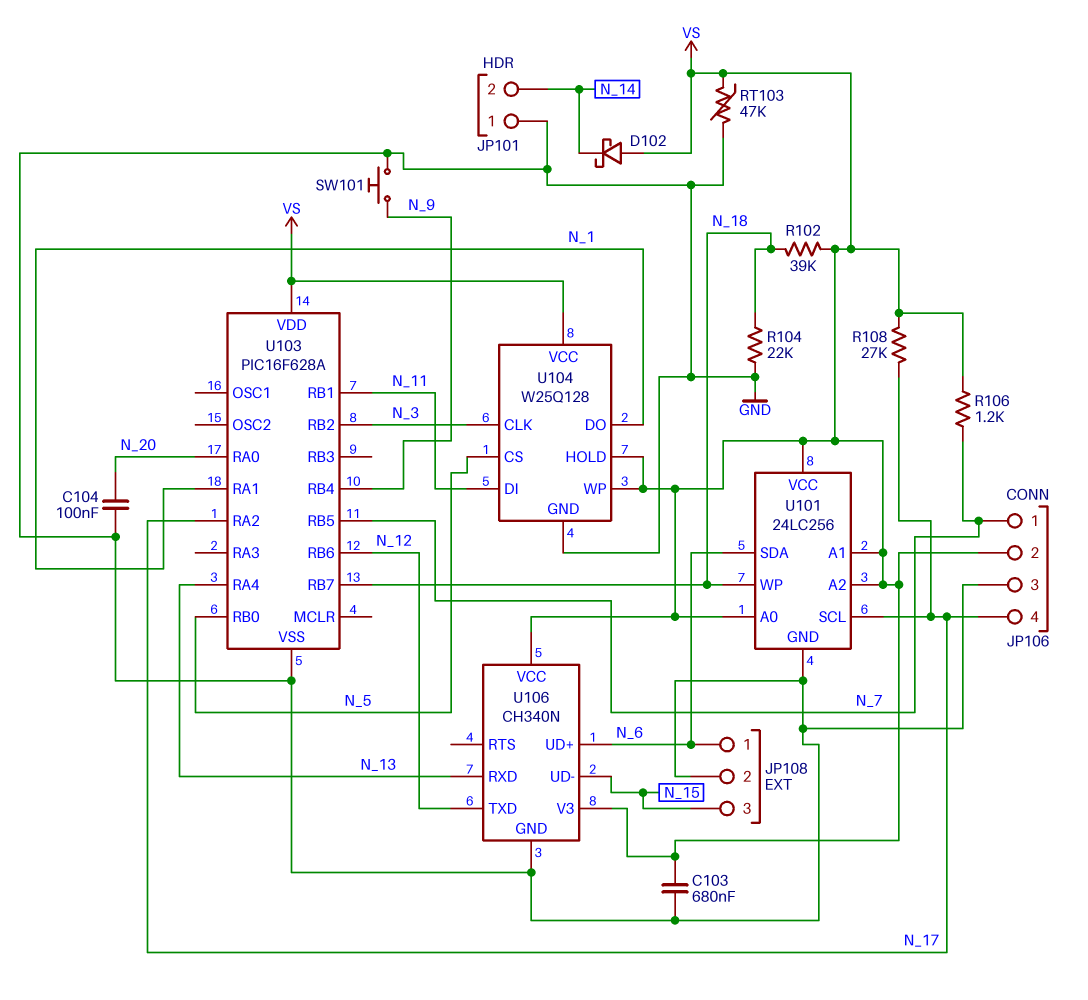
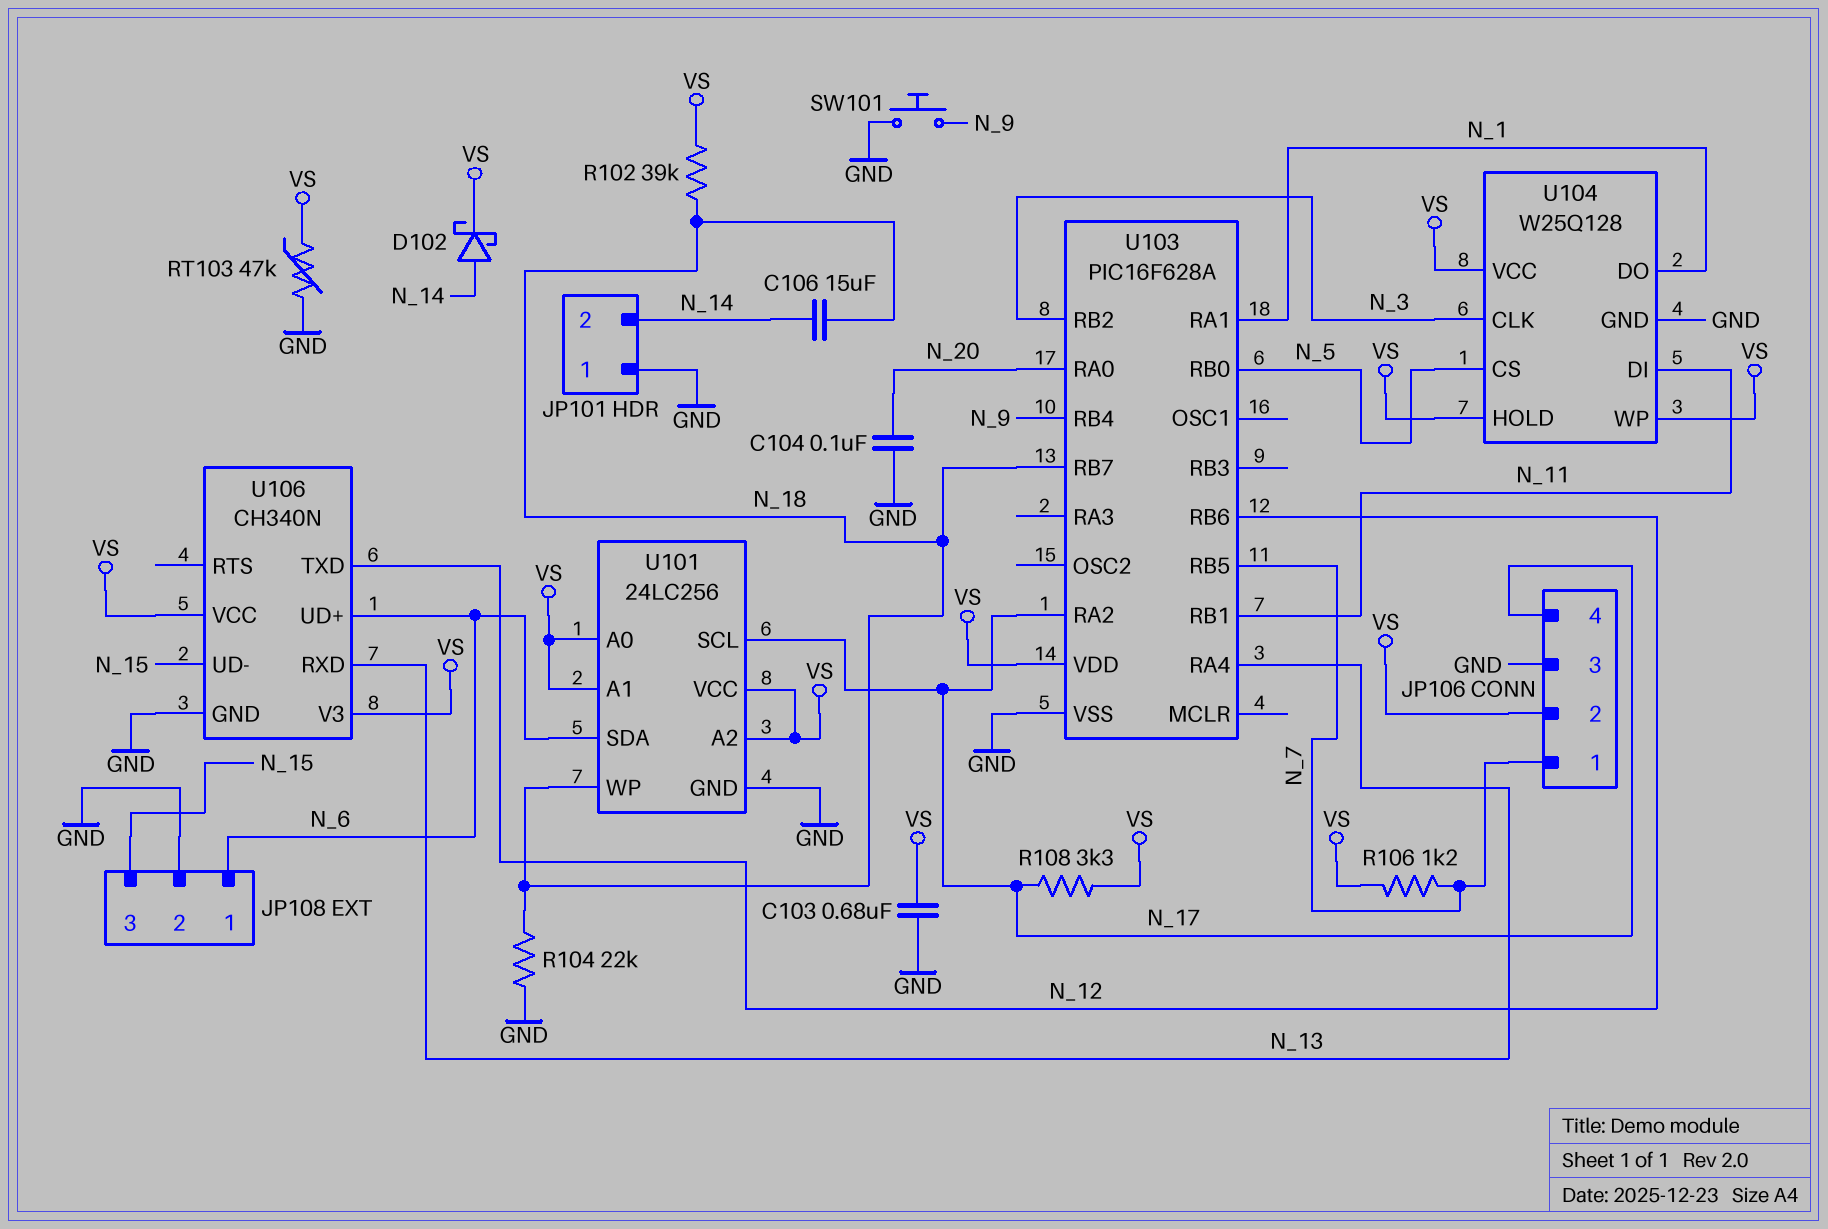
C106: none -> 15uF (N_14, N_18)
D102: schottky (A VS, K N_14) -> schottky (A N_14, K VS)
R108: 27k (N_17, VS) -> 3.3k (N_17, VS)

